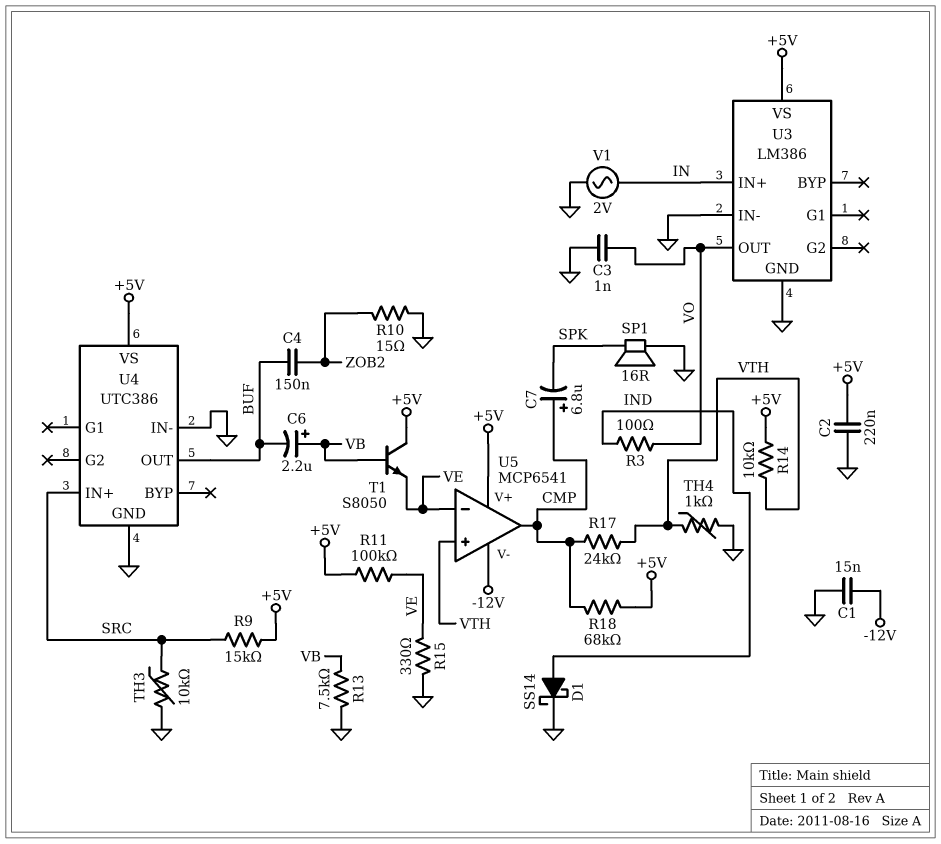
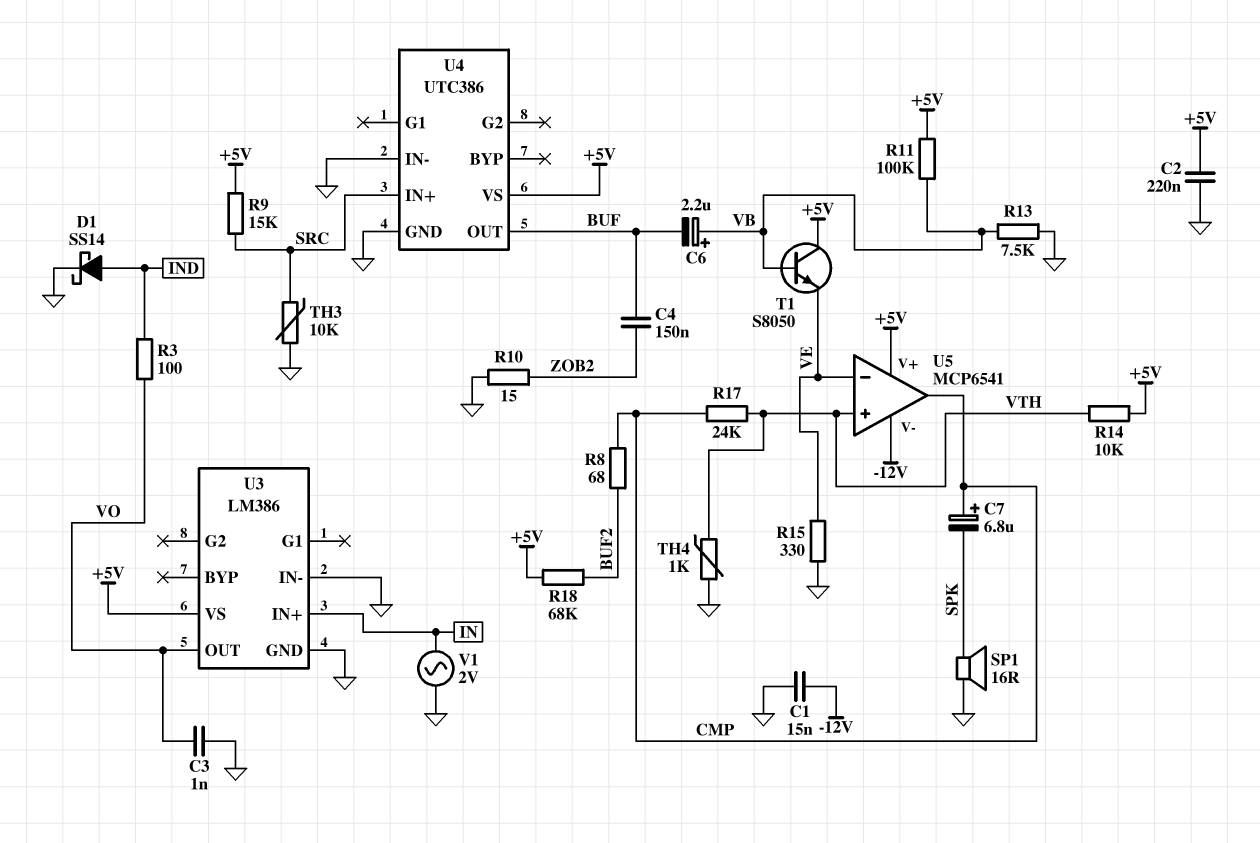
R8: none -> 68 (BUF2, CMP)
R11: 100k (+5V, VE) -> 100k (+5V, VB)
R18: 68k (+5V, CMP) -> 68k (+5V, BUF2)

